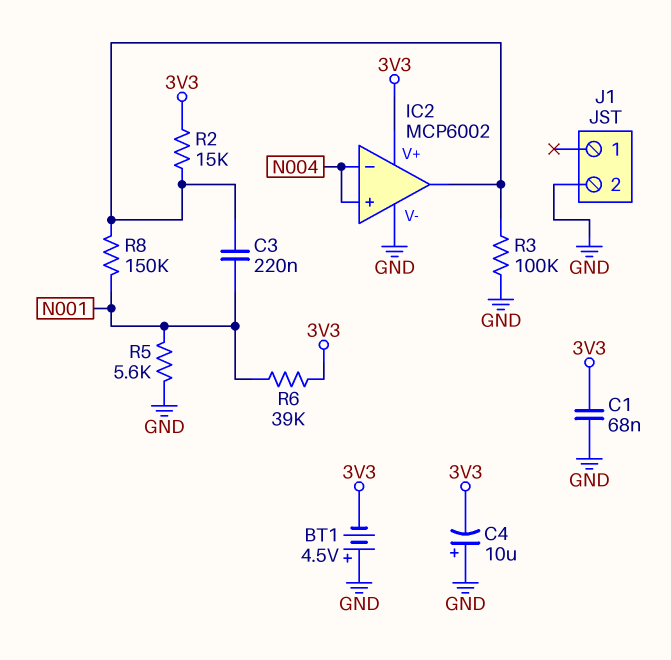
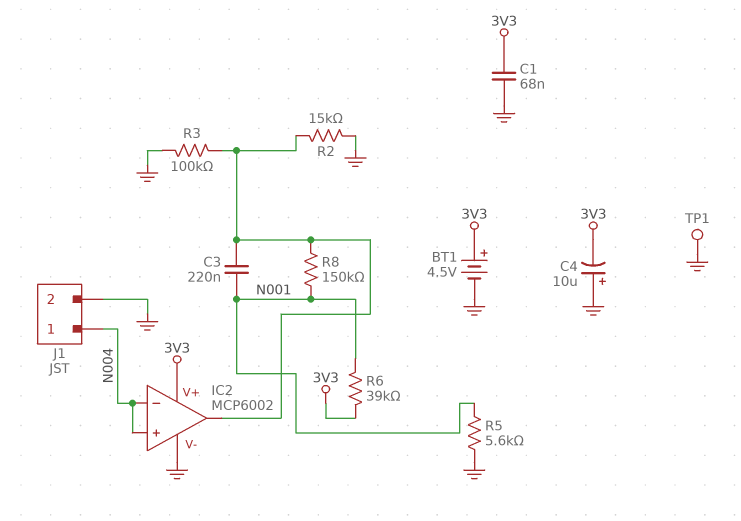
BT1: 4.5V (plus GND, minus 3V3) -> 4.5V (plus 3V3, minus GND)
J1 pin 1: none -> N004
R2: 15k (3V3, IC2/out) -> 15k (GND, IC2/out)
TP1: none -> test point (GND)

